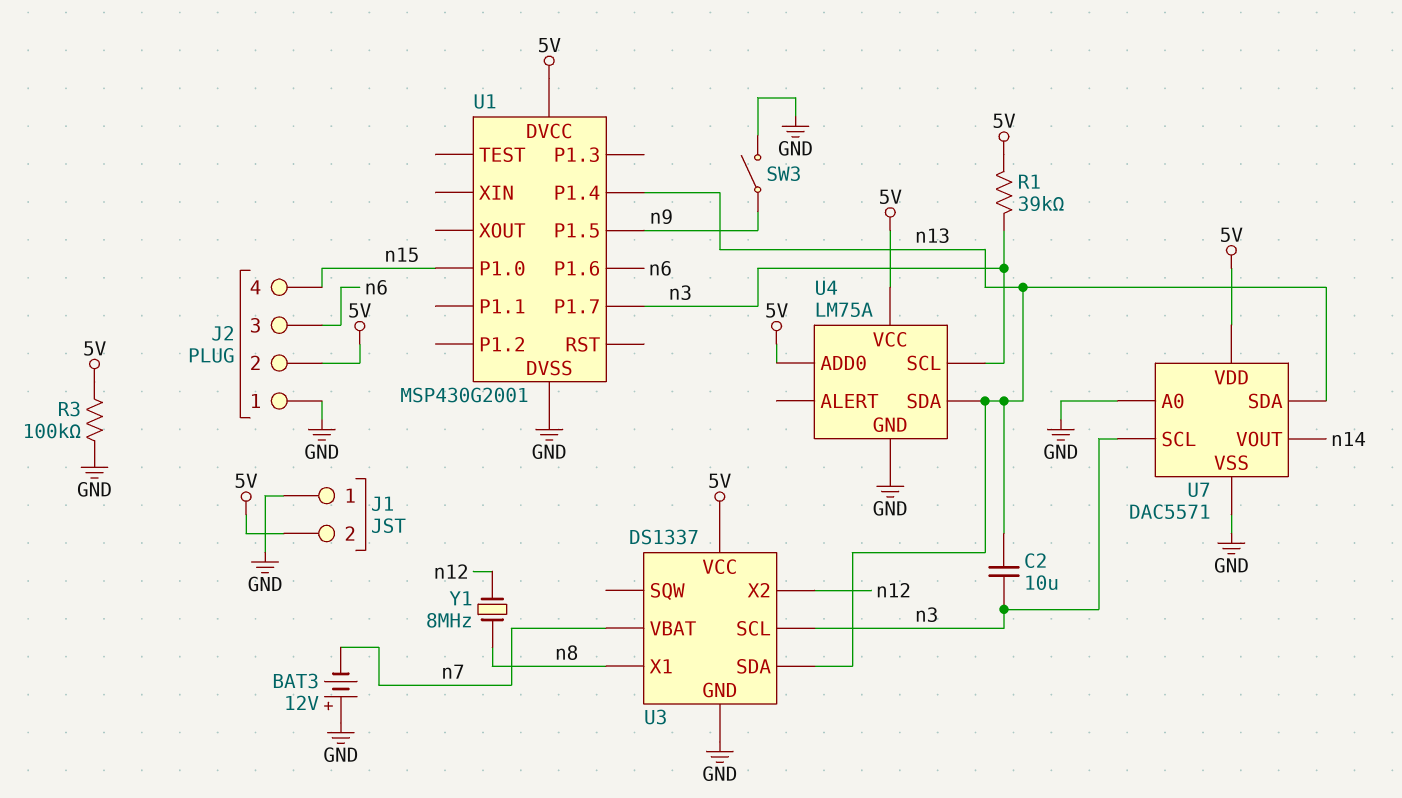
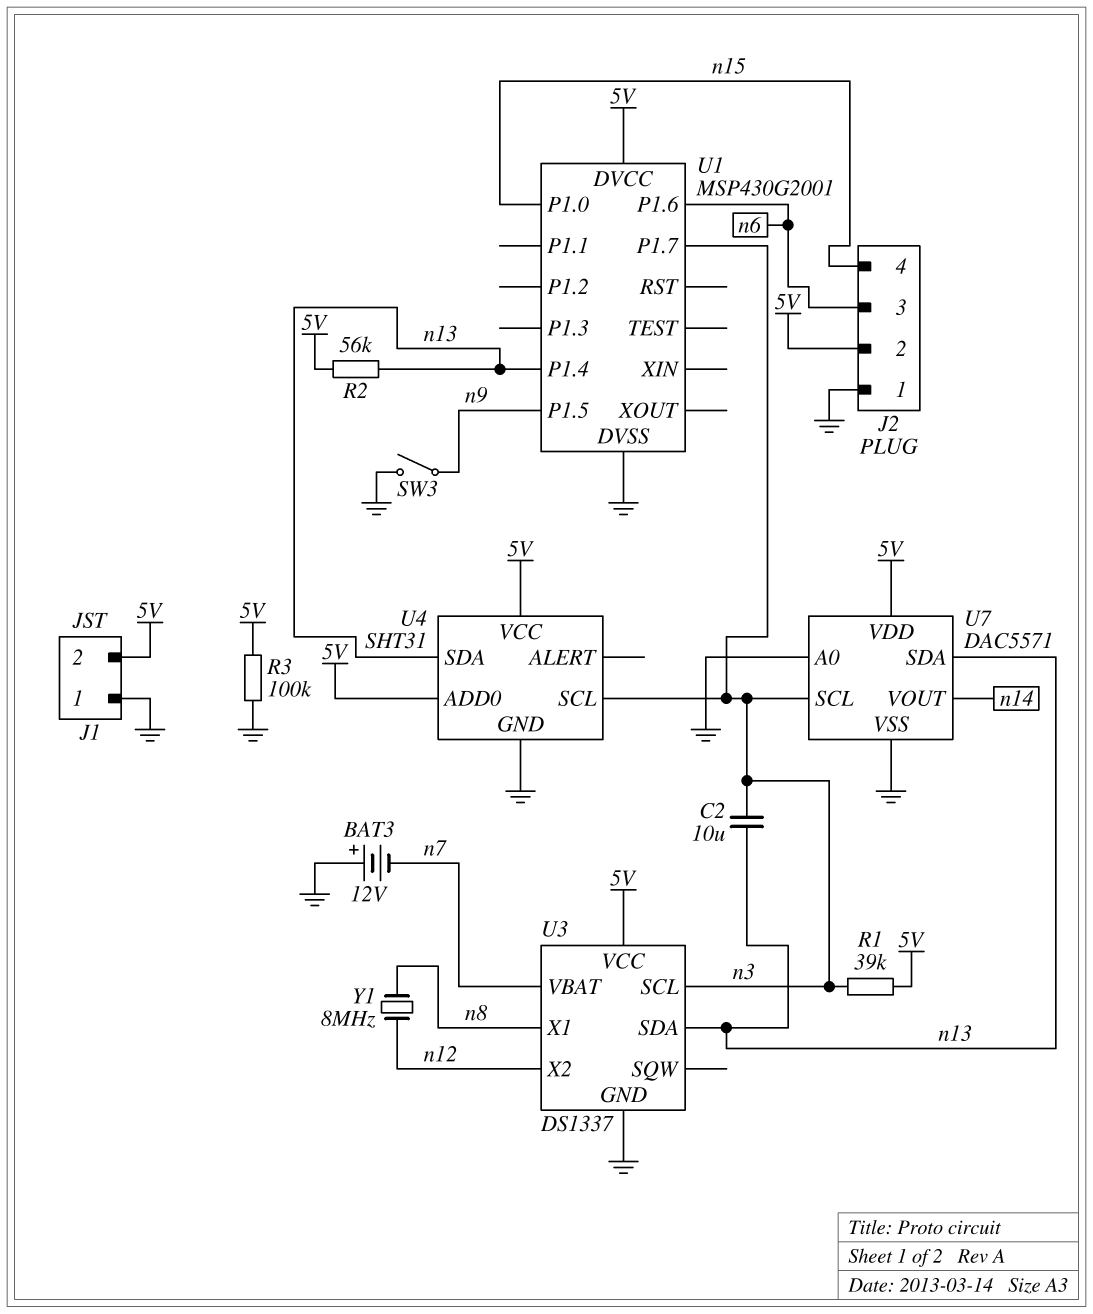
R2: none -> 56k (5V, n13)
U4: LM75A -> SHT31

